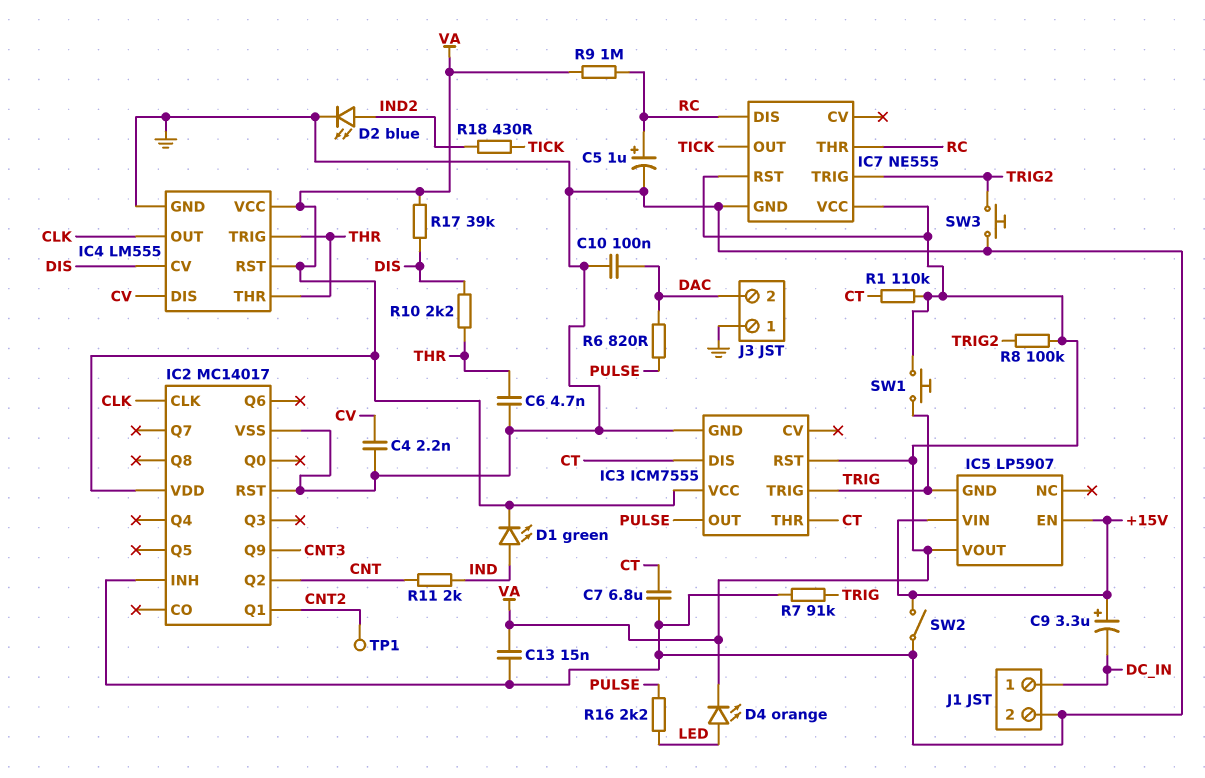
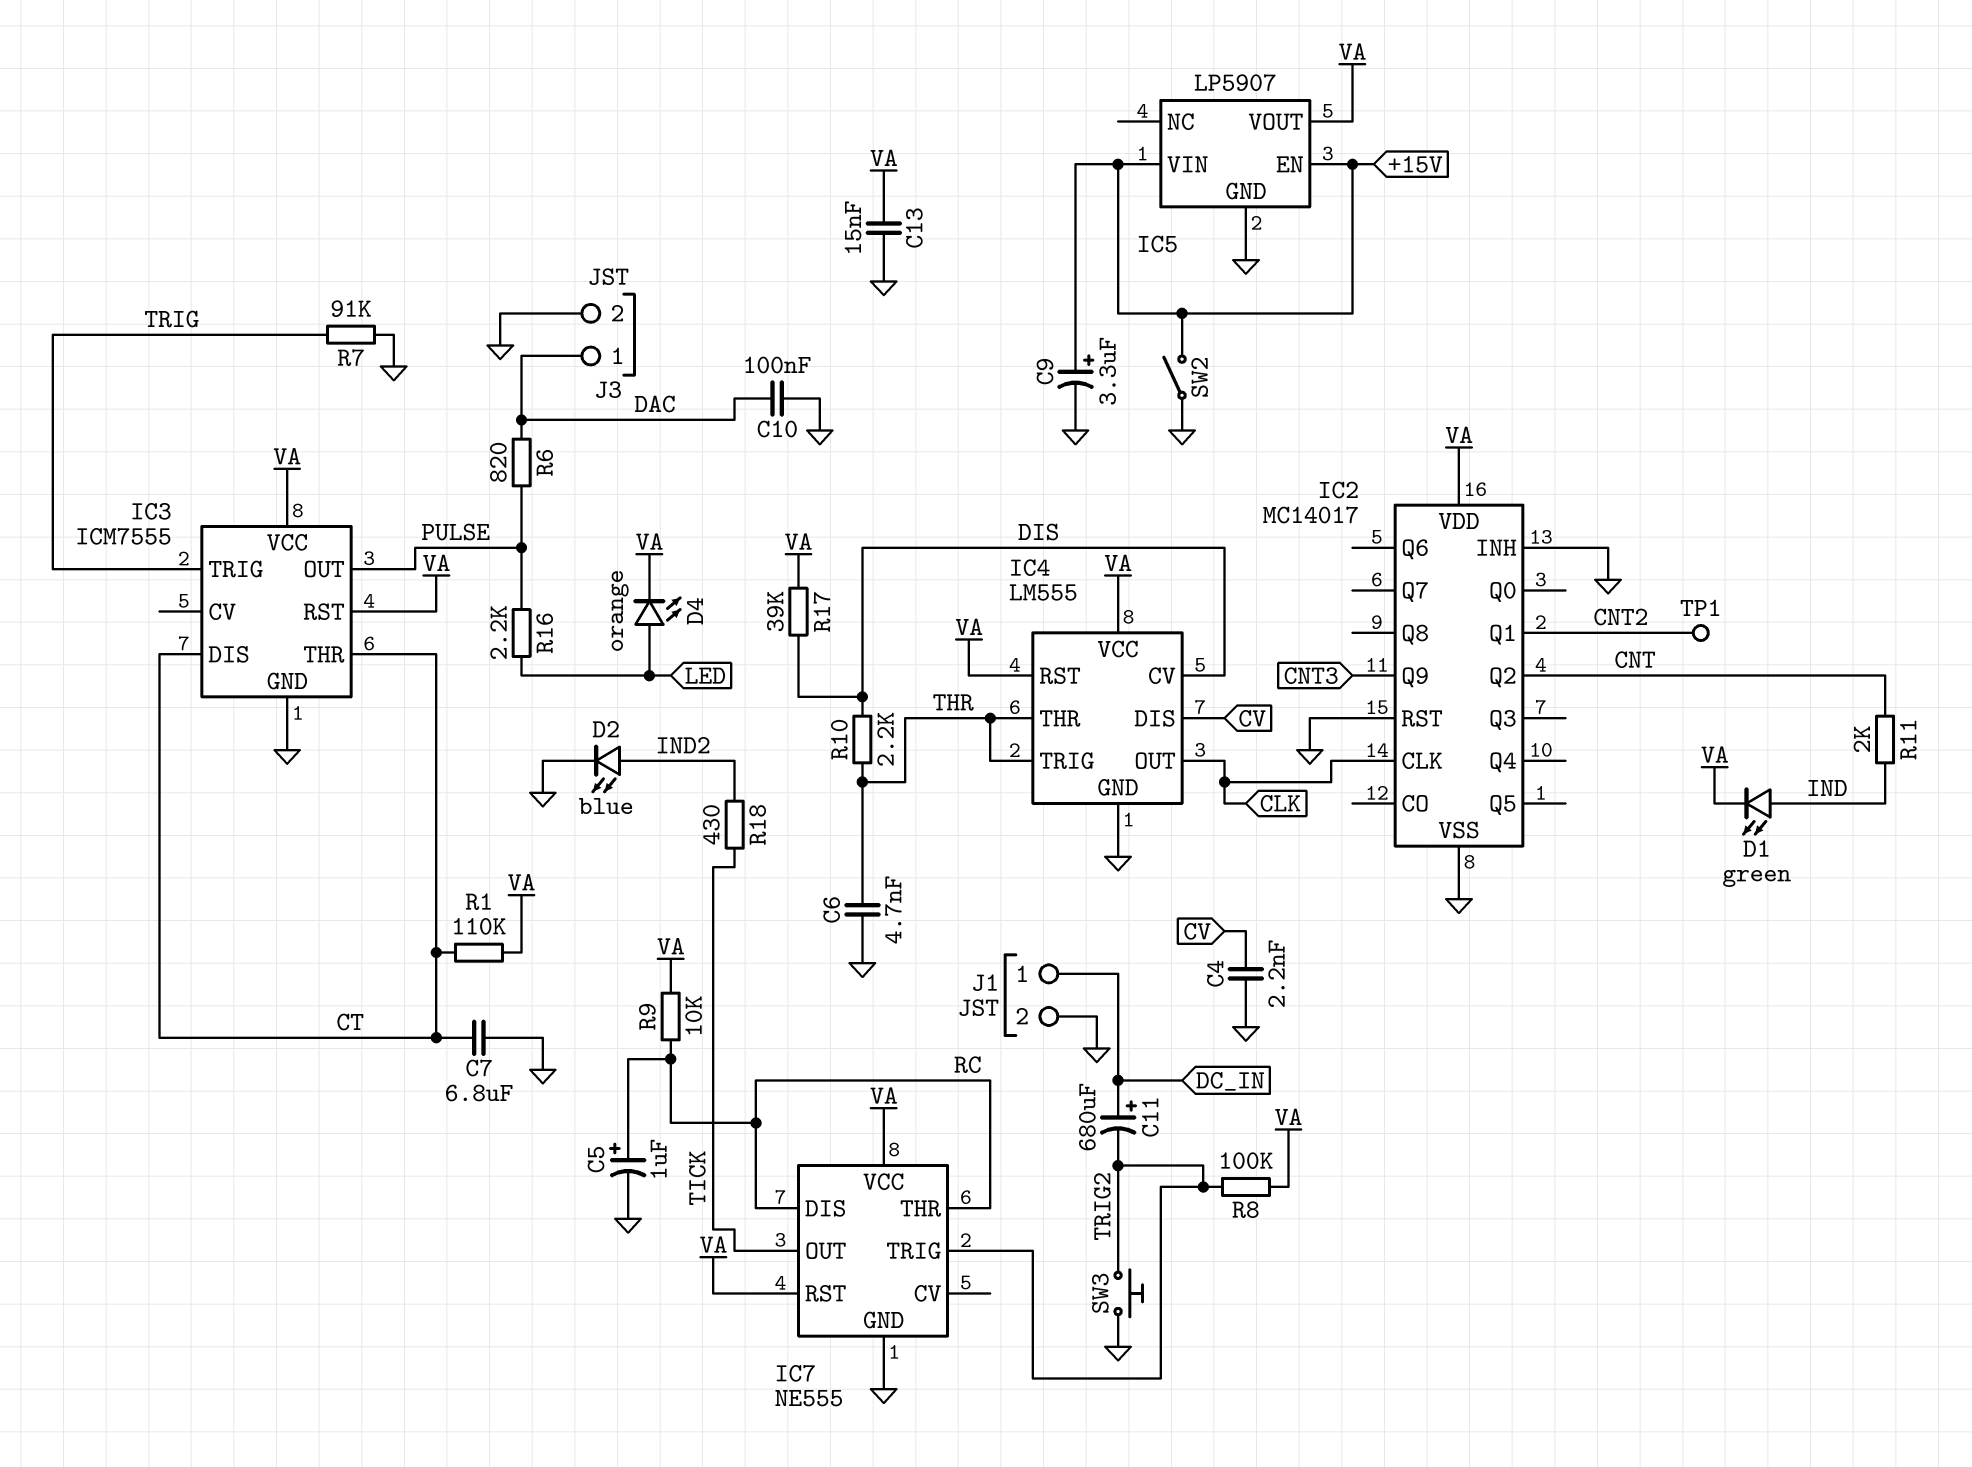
C9: 3.3uF (plus +15V, minus DC_IN) -> 3.3uF (plus +15V, minus GND)
C11: none -> 680uF (plus DC_IN, minus TRIG2)
IC5 pin GND: TRIG -> GND
J3 pin 1: GND -> DAC
J3 pin 2: DAC -> GND
R9: 1M (RC, VA) -> 10k (RC, VA)
SW1: button (TRIG, VA) -> none

